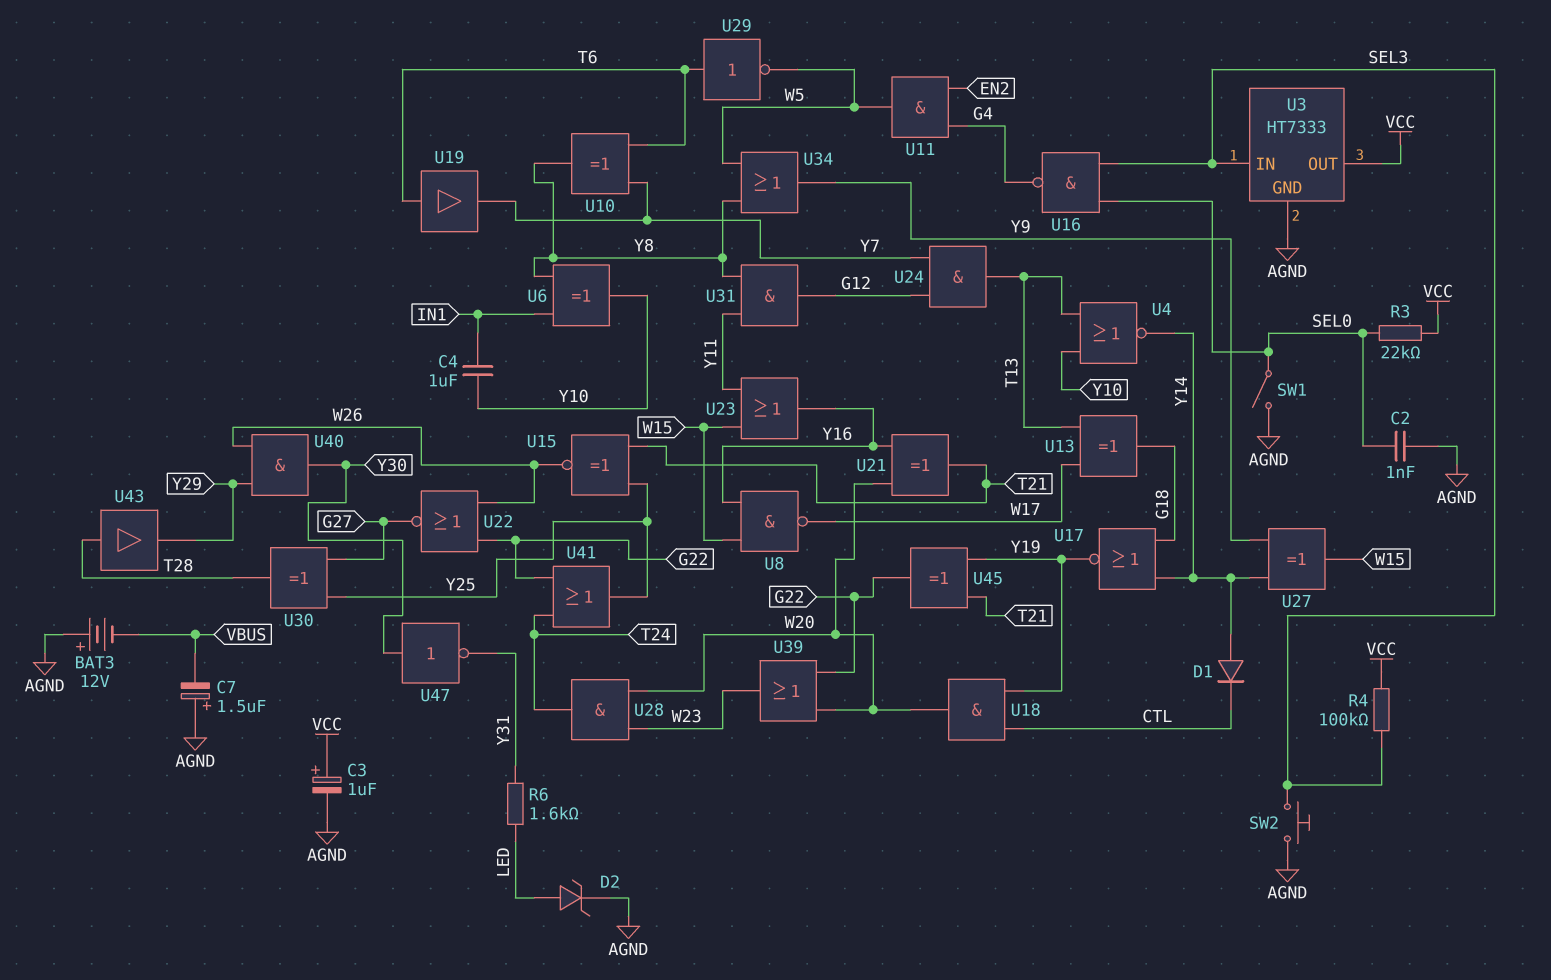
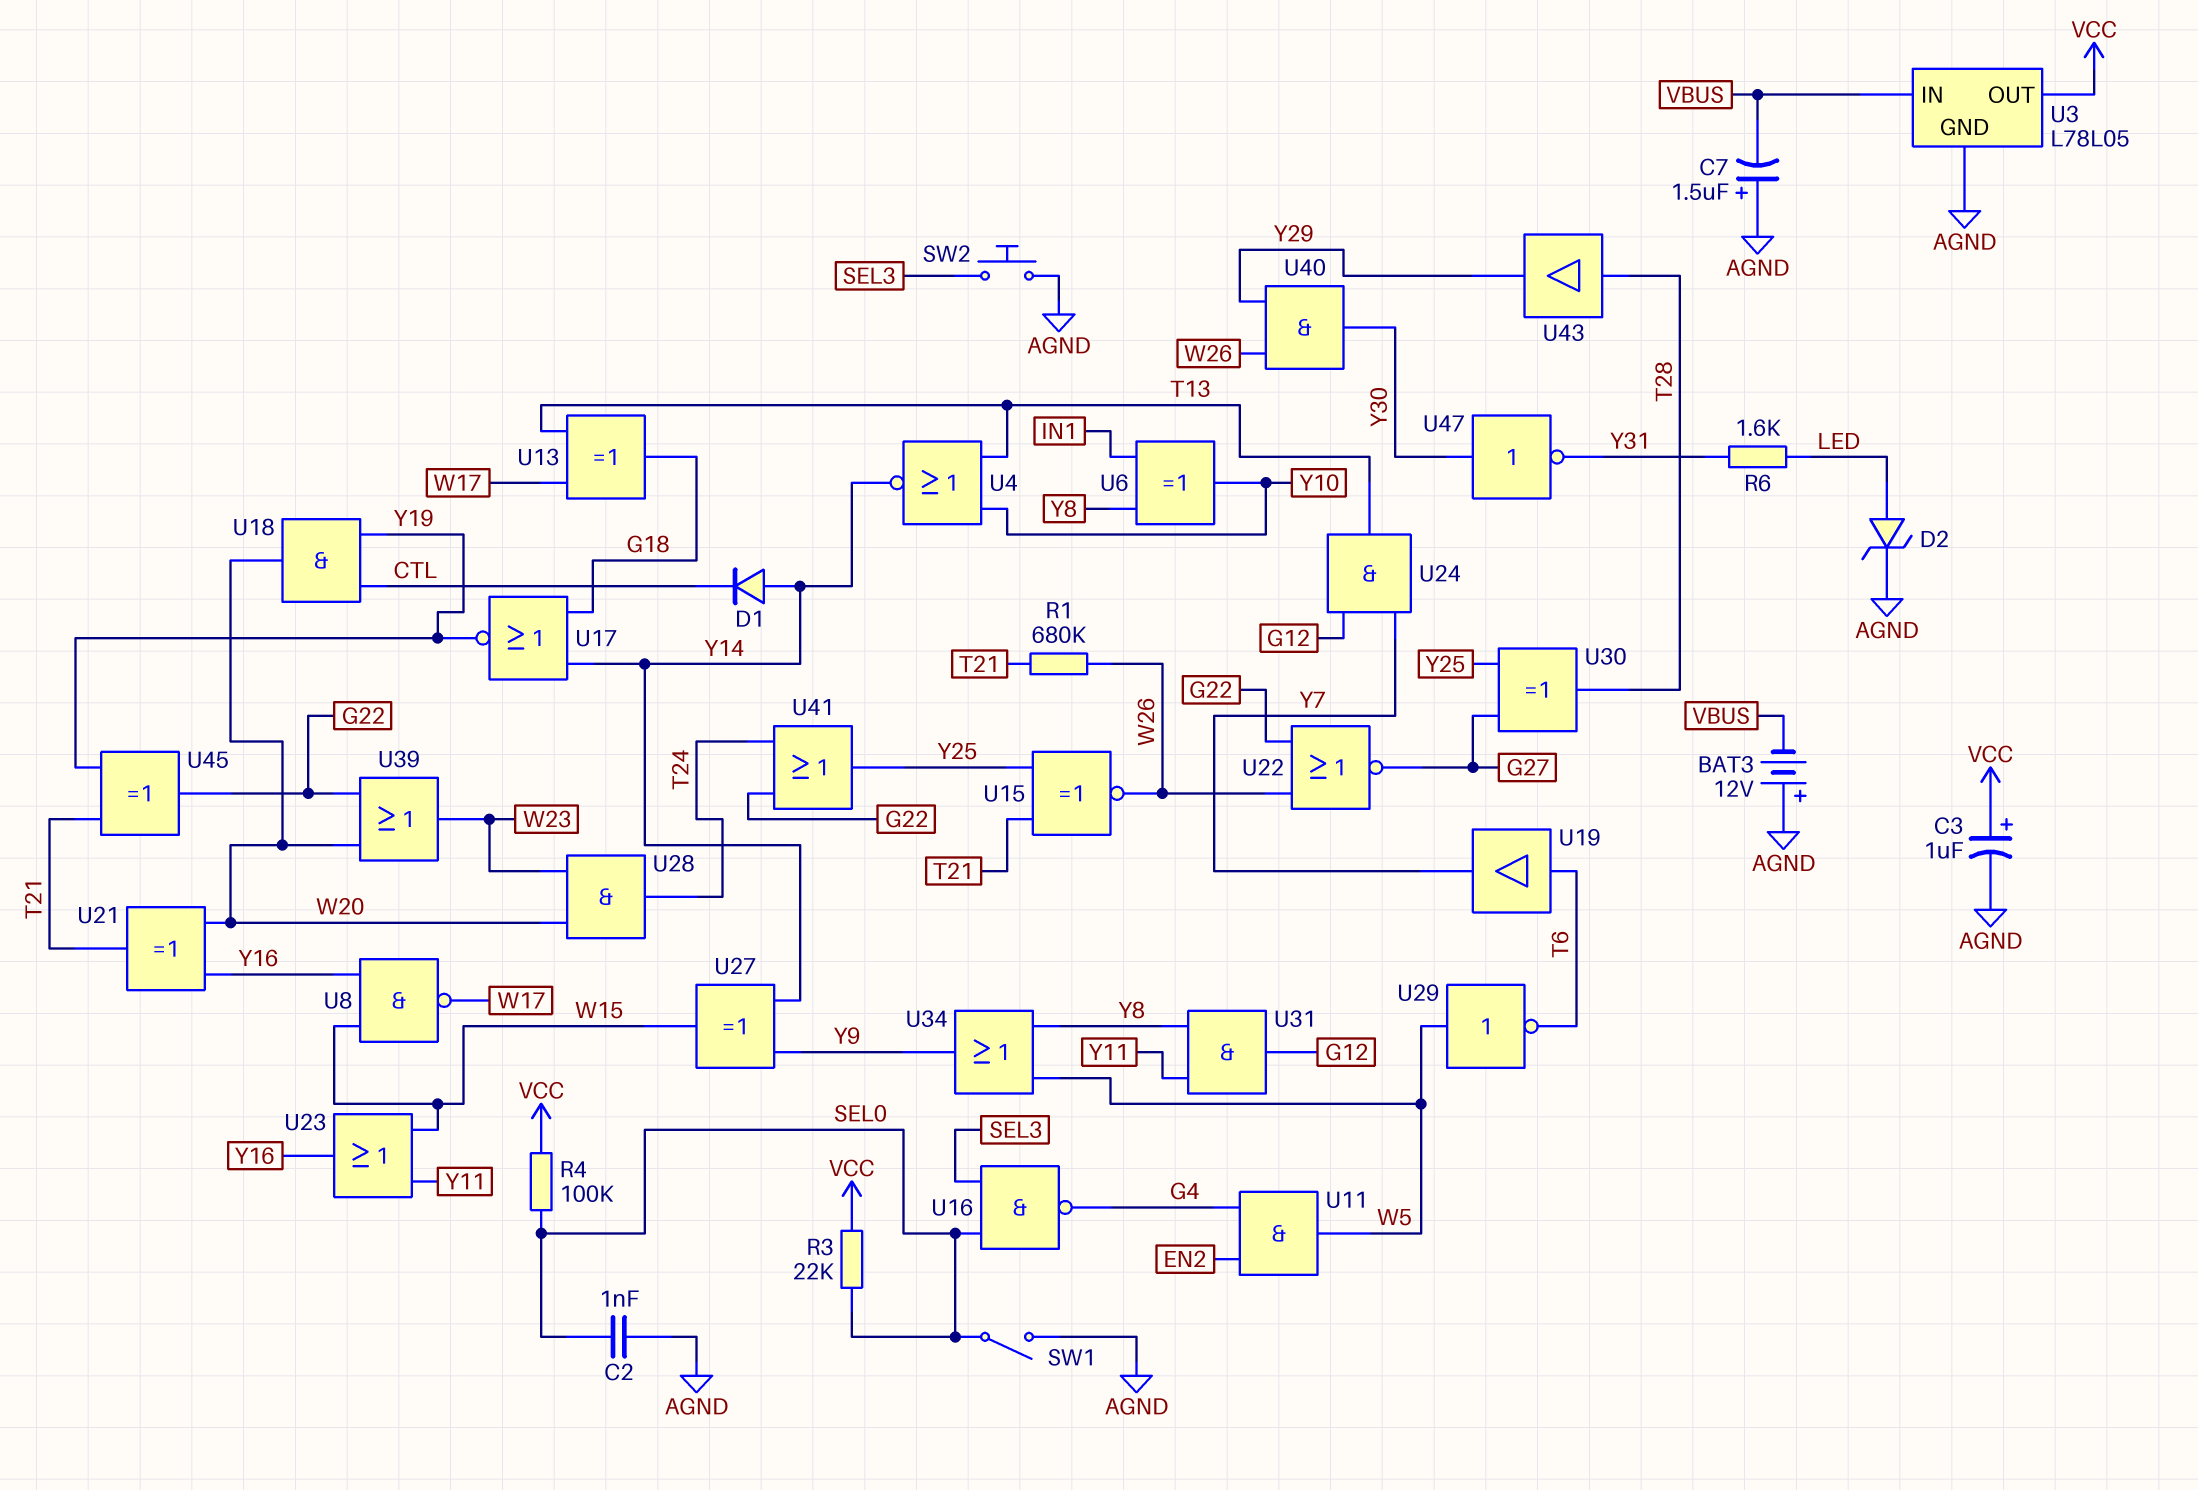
C4: 1uF (IN1, Y10) -> none
R1: none -> 680k (T21, W26)
R4: 100k (SEL3, VCC) -> 100k (SEL0, VCC)
U3: HT7333 -> L78L05
U3 pin IN: SEL3 -> VBUS
U10: XOR (in T6, in Y7, out Y8) -> none
U29: NOT (in T6, out W5) -> NOT (in W5, out T6)

